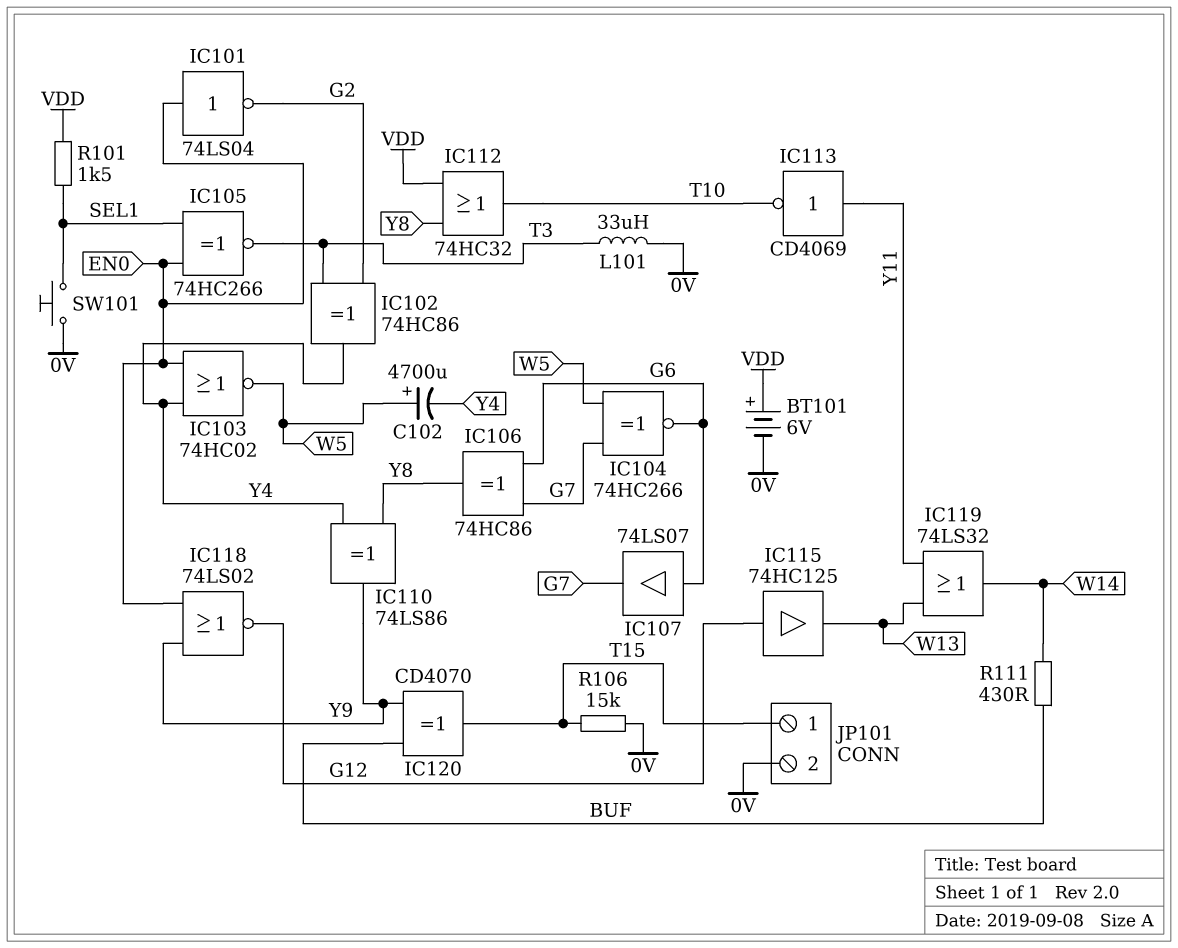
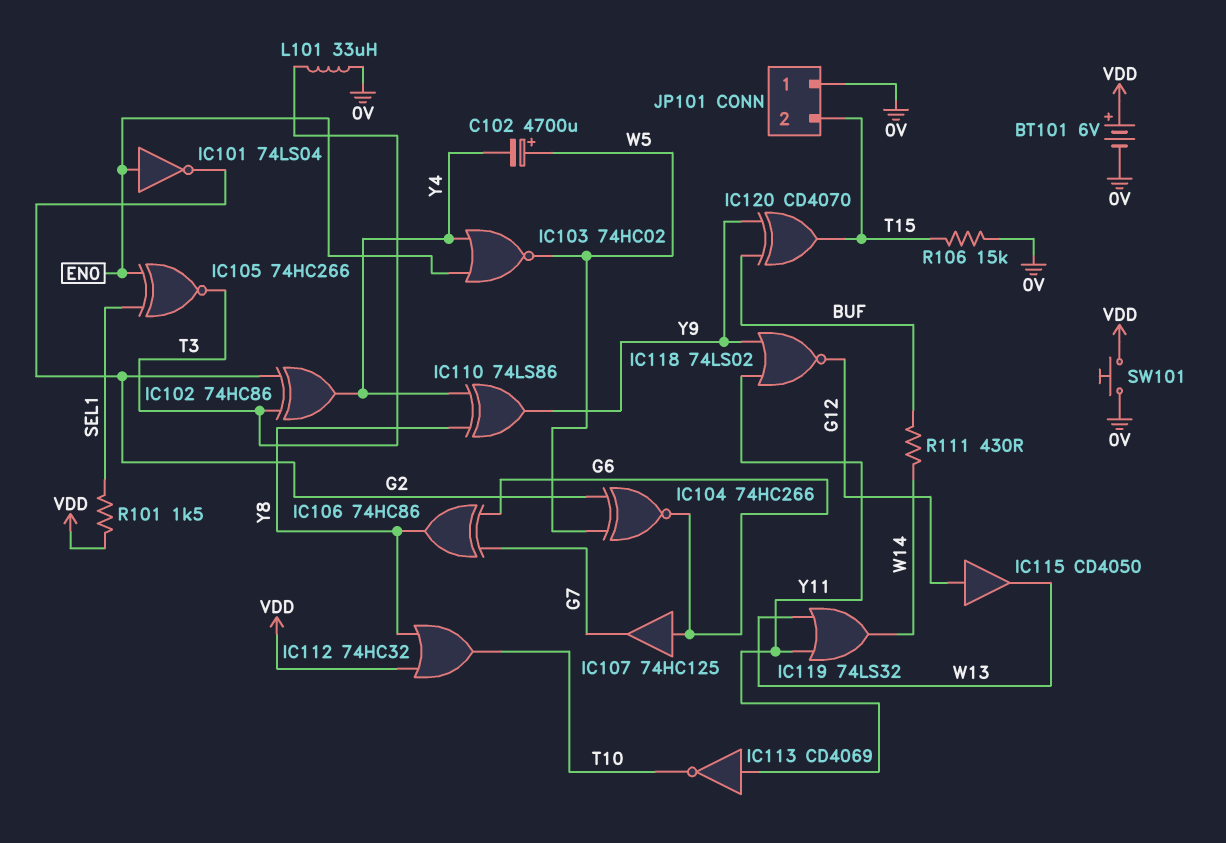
IC104: XNOR 74HC266 (in G7, in W5, out G6) -> XNOR 74HC266 (in G2, in W5, out G6)
IC107: buffer 74LS07 (in G6, out G7) -> buffer 74HC125 (in G6, out G7)
IC115: buffer 74HC125 (in G12, out W13) -> buffer CD4050 (in G12, out W13)
IC118: NOR 74LS02 (in EN0, in Y9, out G12) -> NOR 74LS02 (in Y9, in Y11, out G12)
JP101 pin 1: T15 -> 0V
JP101 pin 2: 0V -> T15
SW101: button (0V, SEL1) -> button (0V, VDD)

